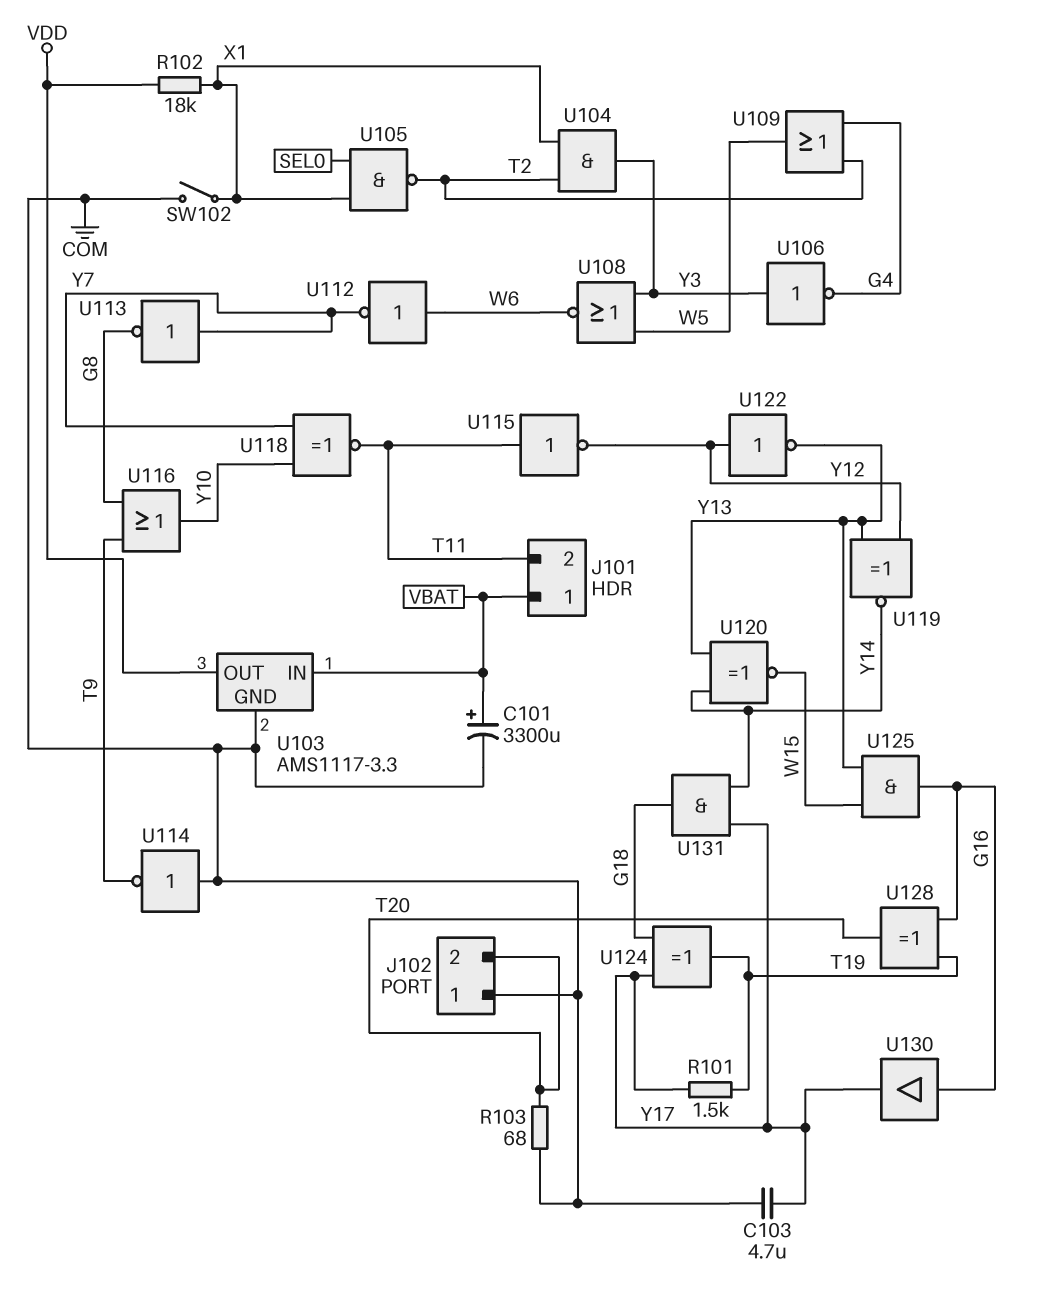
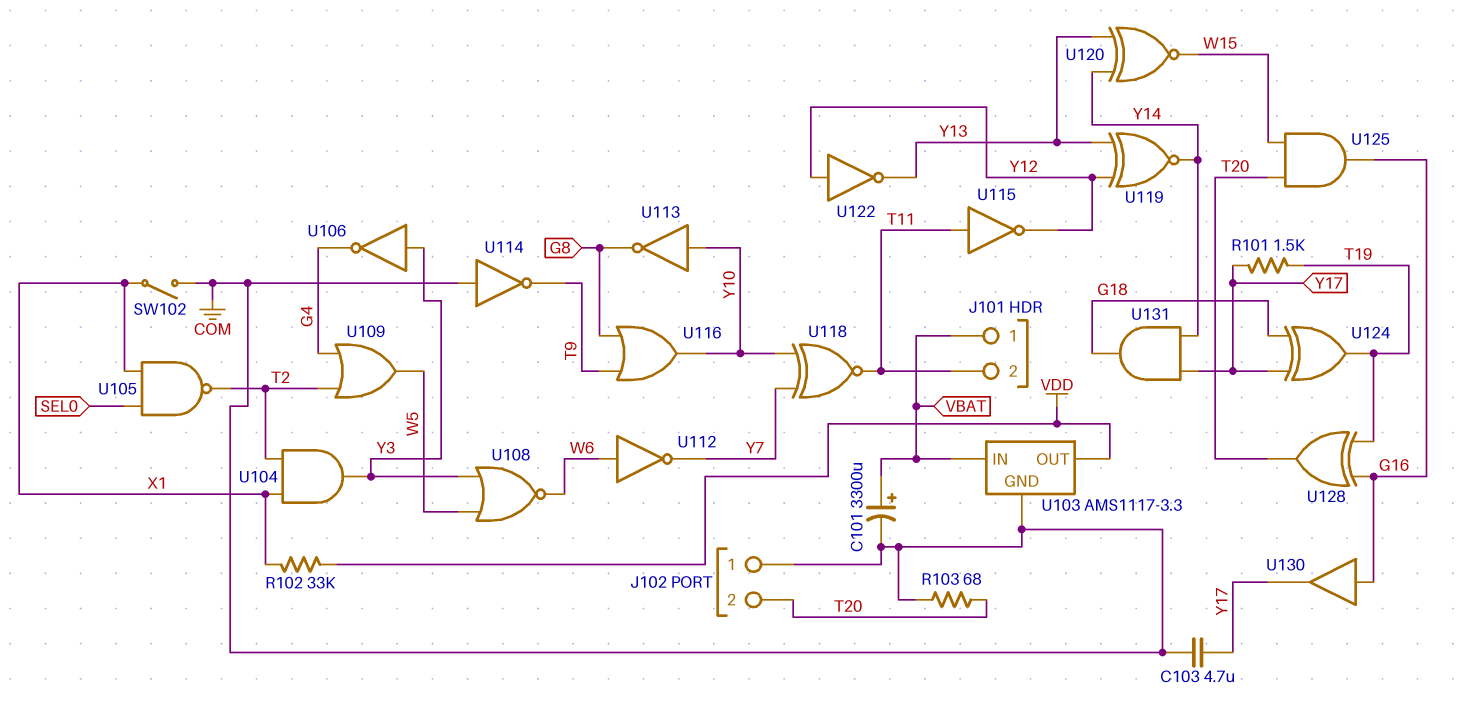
R102: 18k (VDD, X1) -> 33k (VDD, X1)
U113: NOT (in Y7, out G8) -> NOT (in Y10, out G8)
U125: AND (in W15, in Y13, out G16) -> AND (in T20, in W15, out G16)

